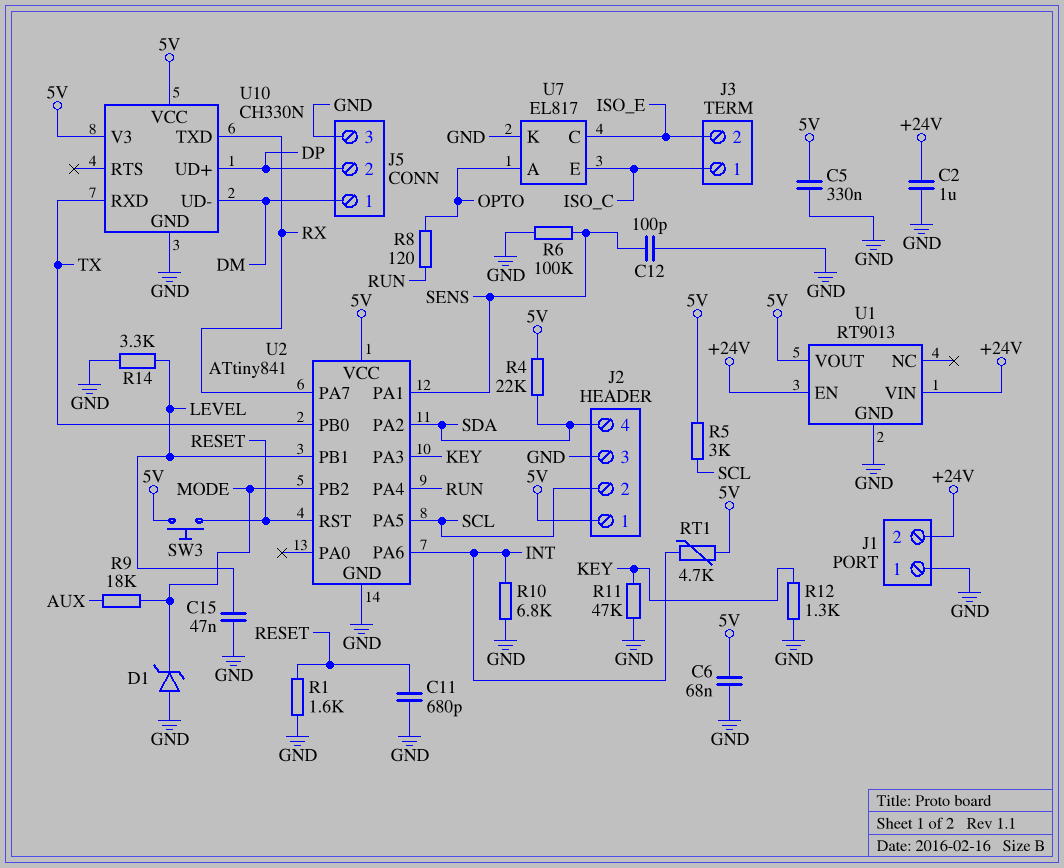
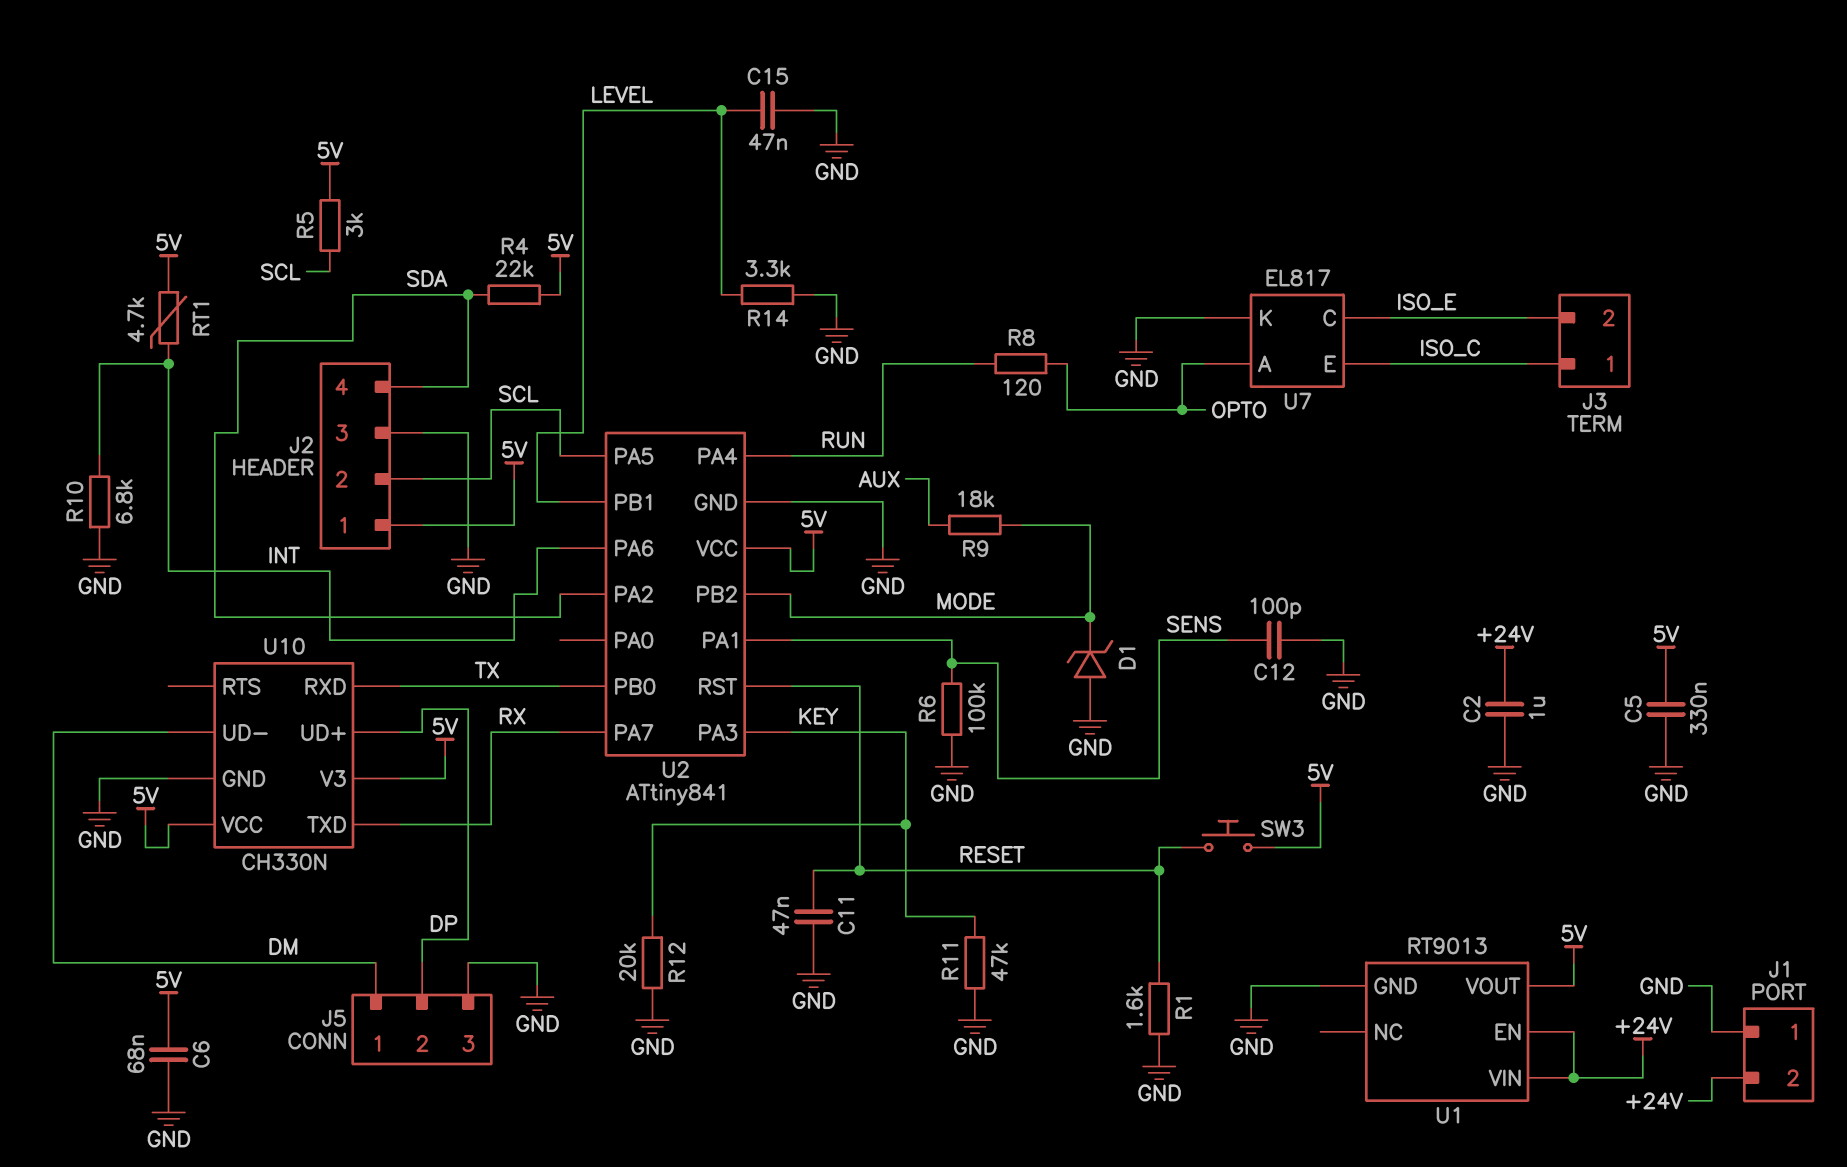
C11: 680pF (GND, RESET) -> 47nF (GND, RESET)
R12: 1.3k (GND, KEY) -> 20k (GND, KEY)

